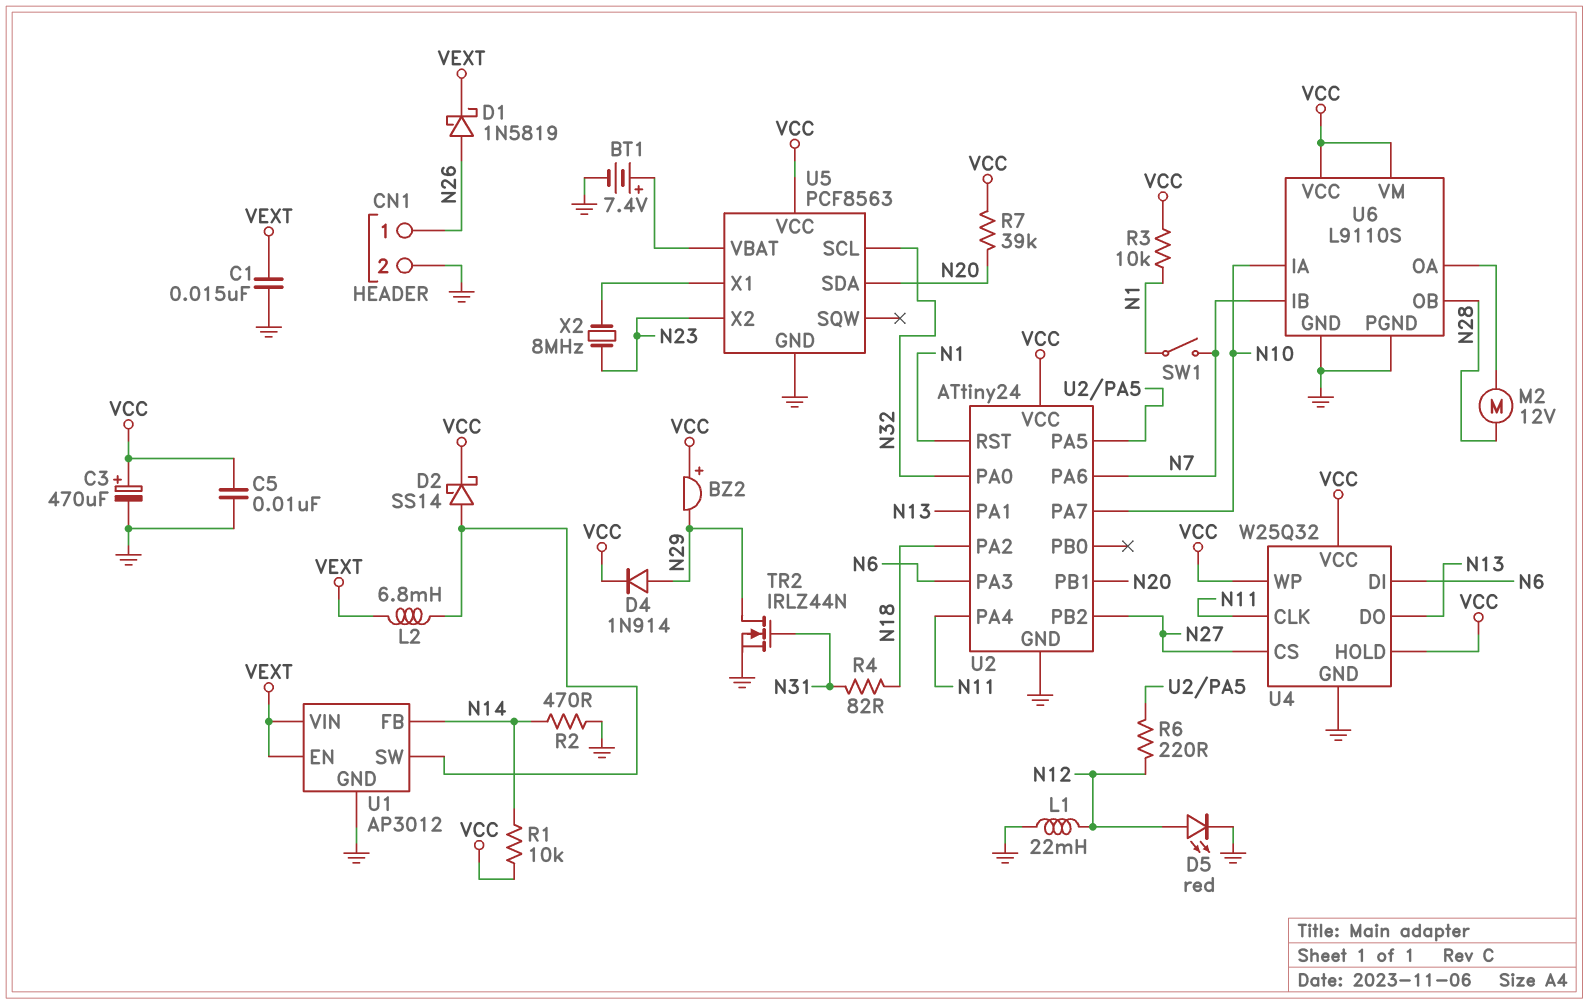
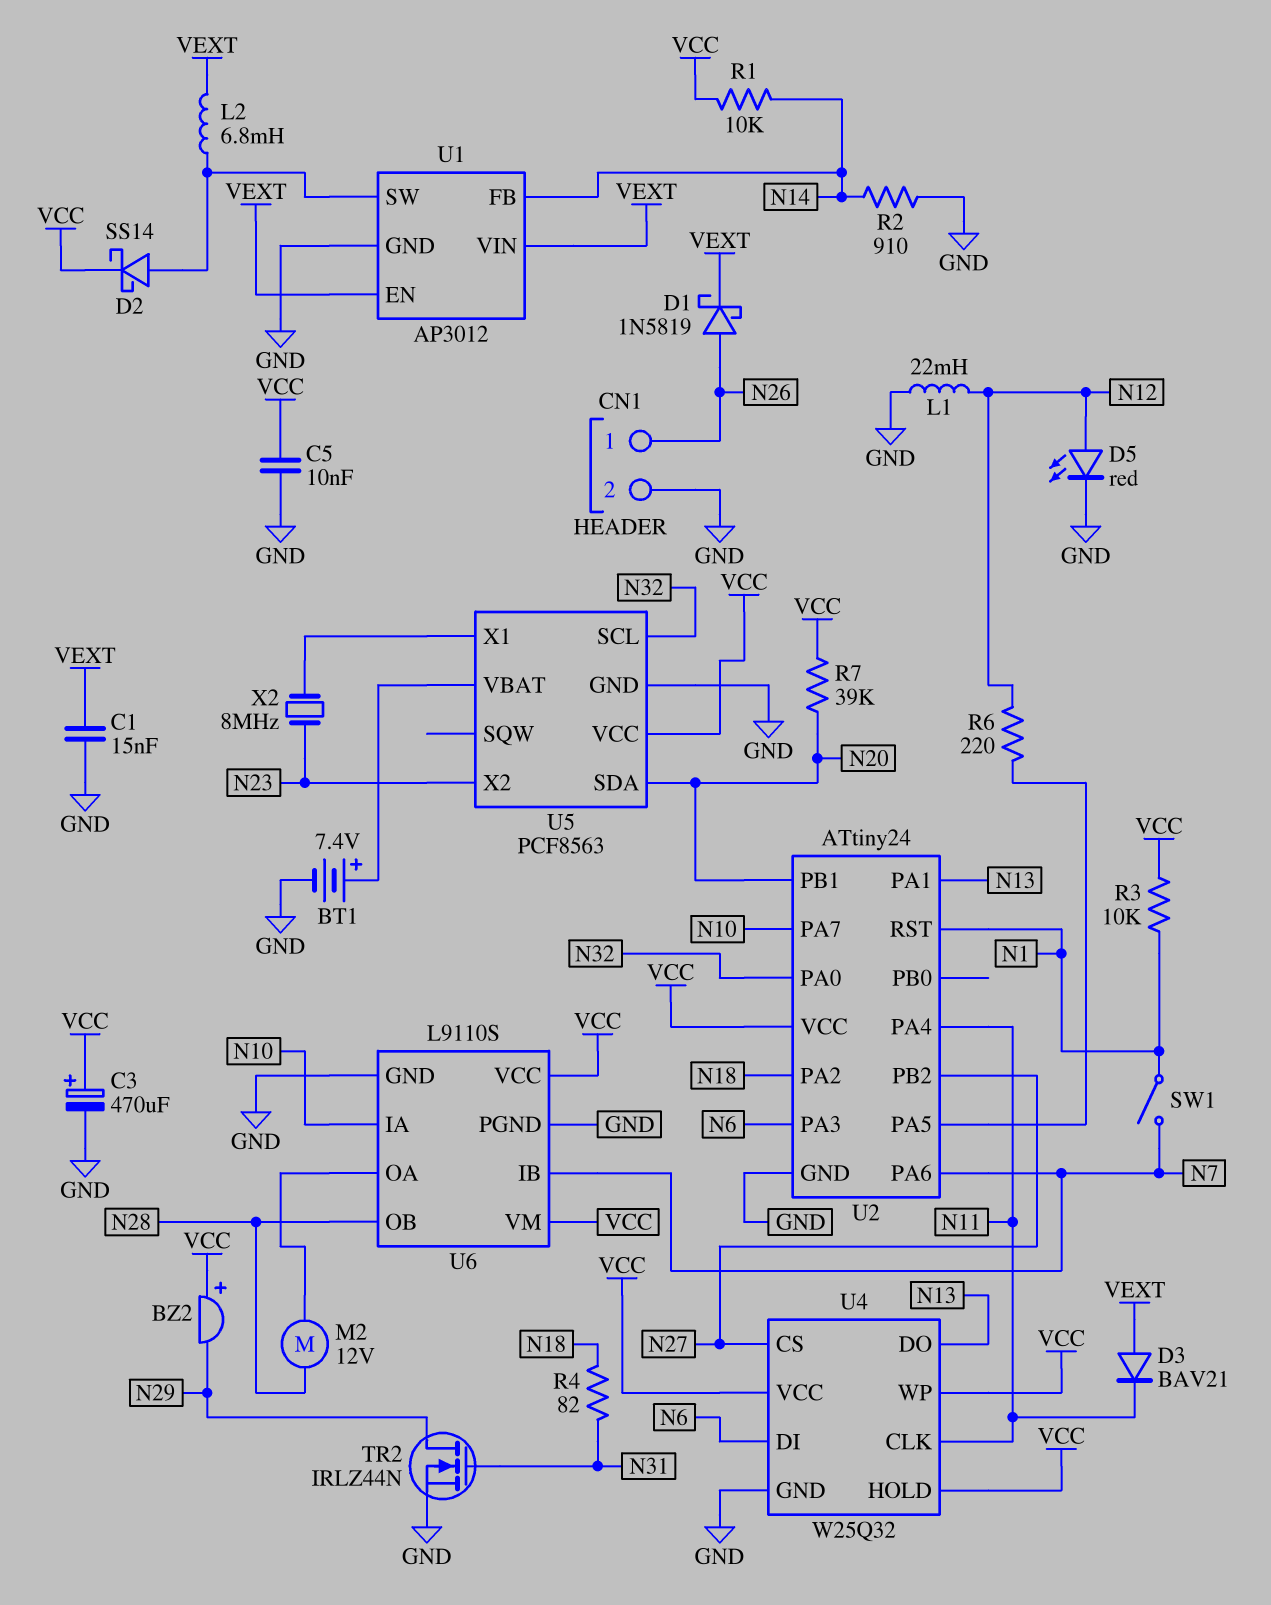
D3: none -> diode BAV21 (A VEXT, K N11)
D4: diode 1N914 (A N29, K VCC) -> none
R2: 470 (GND, N14) -> 910 (GND, N14)

